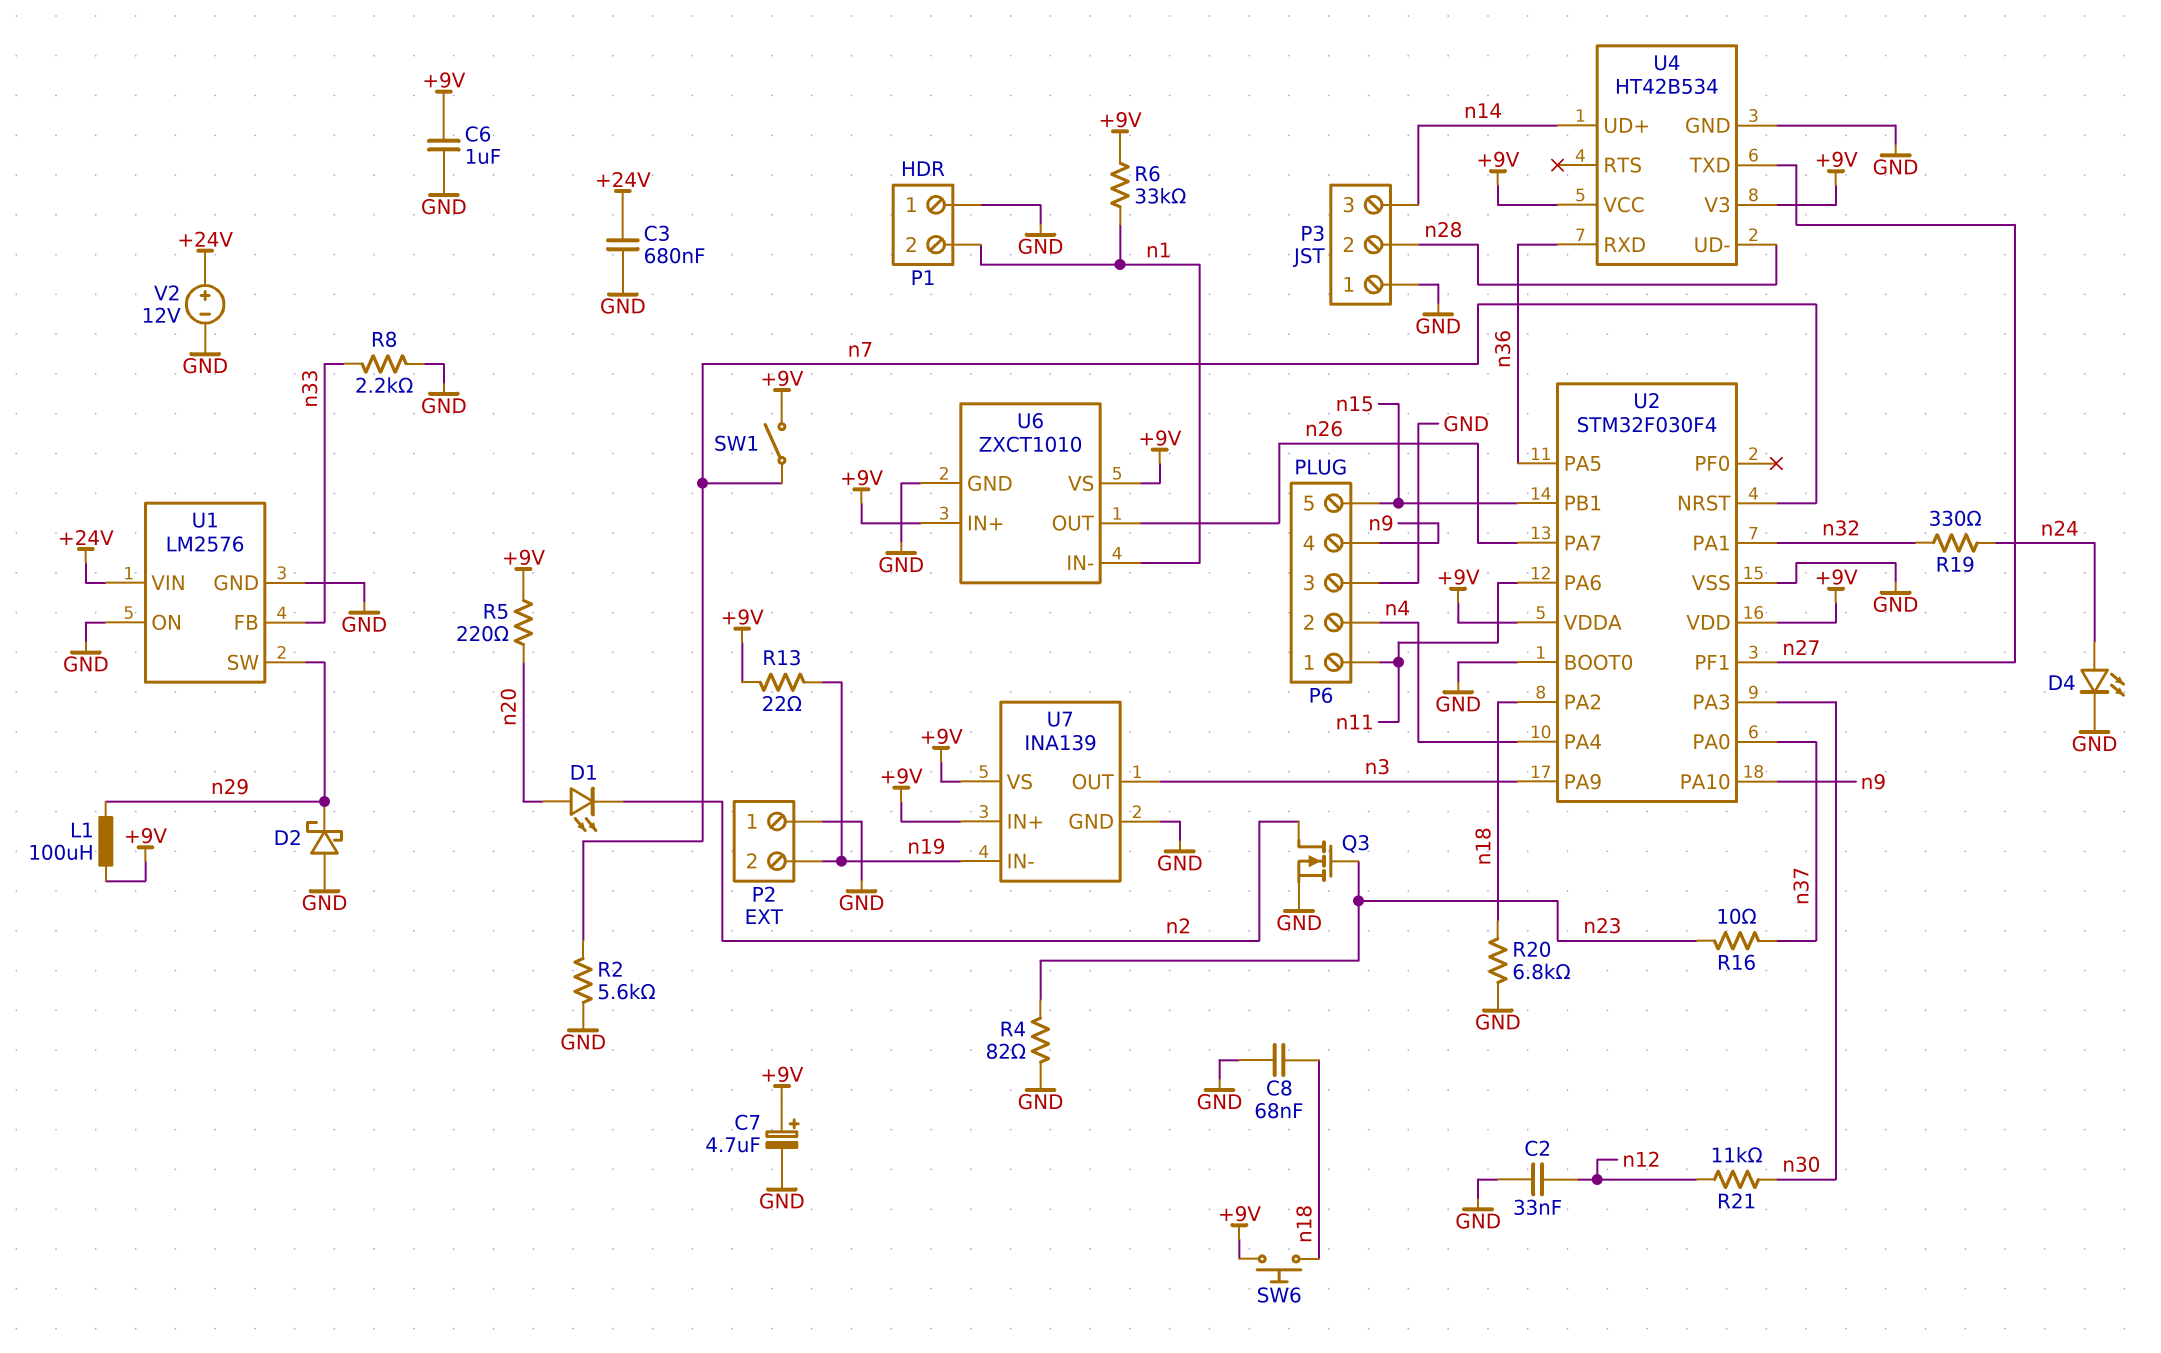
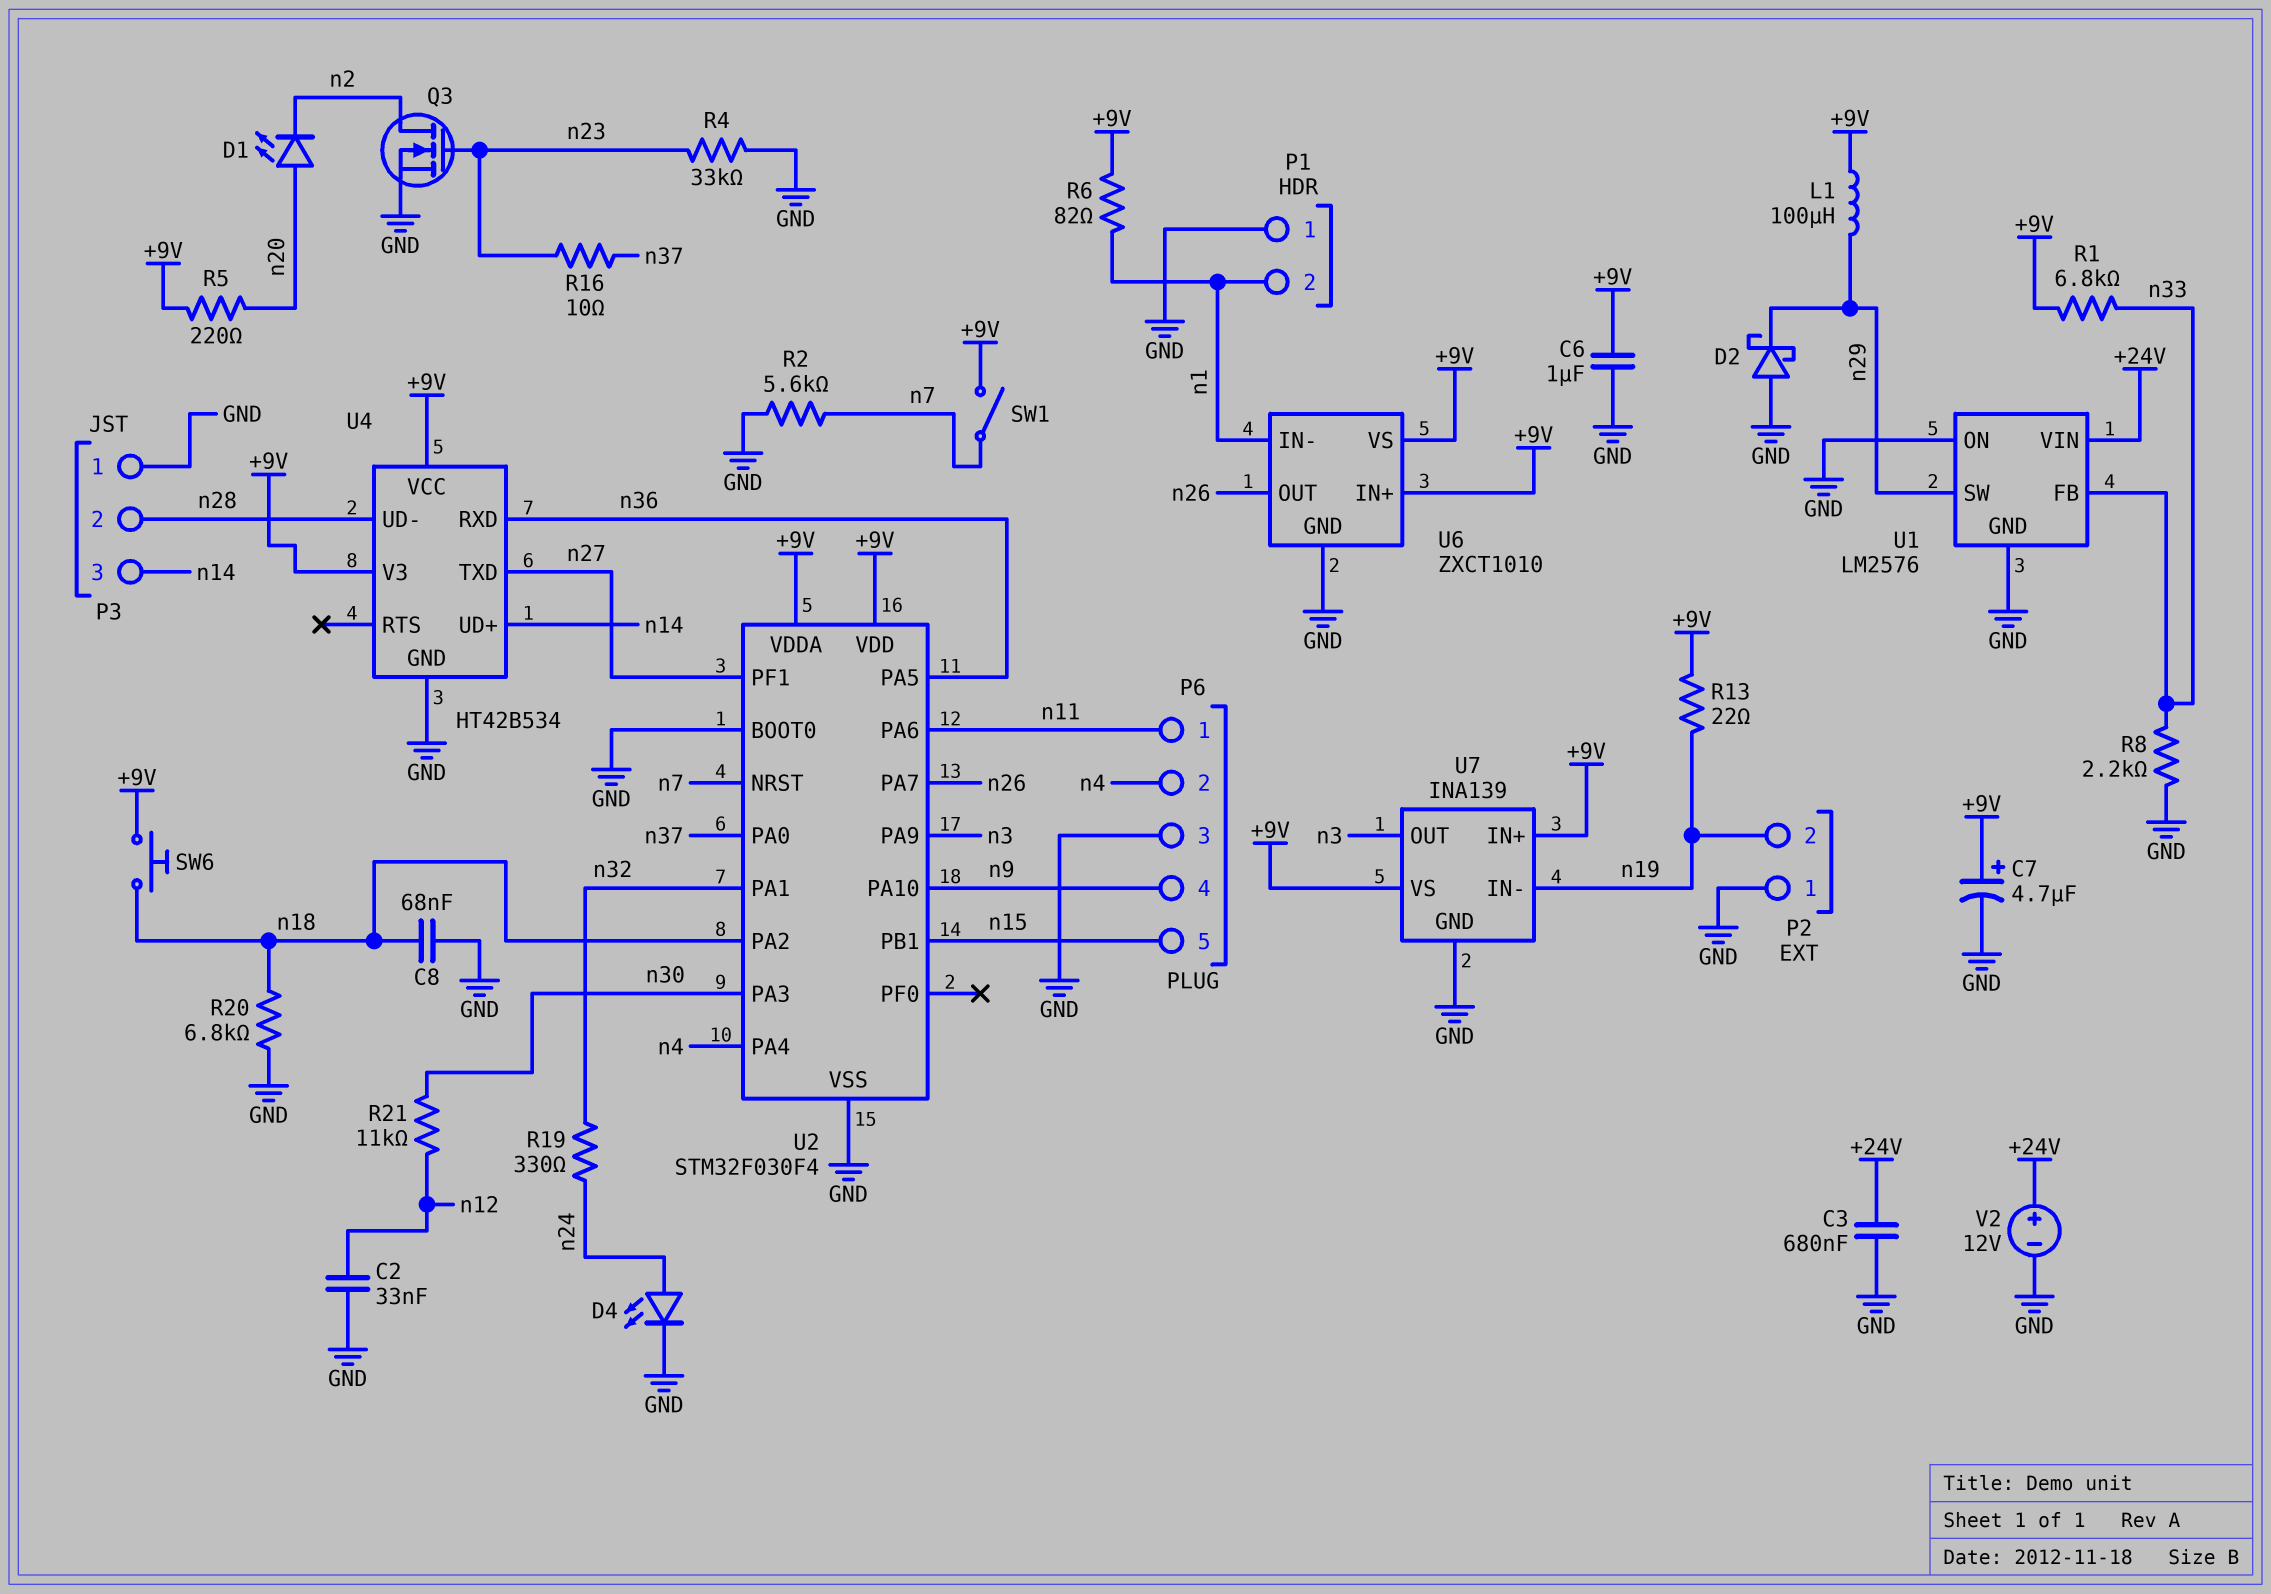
R1: none -> 6.8k (+9V, n33)
R4: 82 (GND, n23) -> 33k (GND, n23)
R6: 33k (+9V, n1) -> 82 (+9V, n1)

